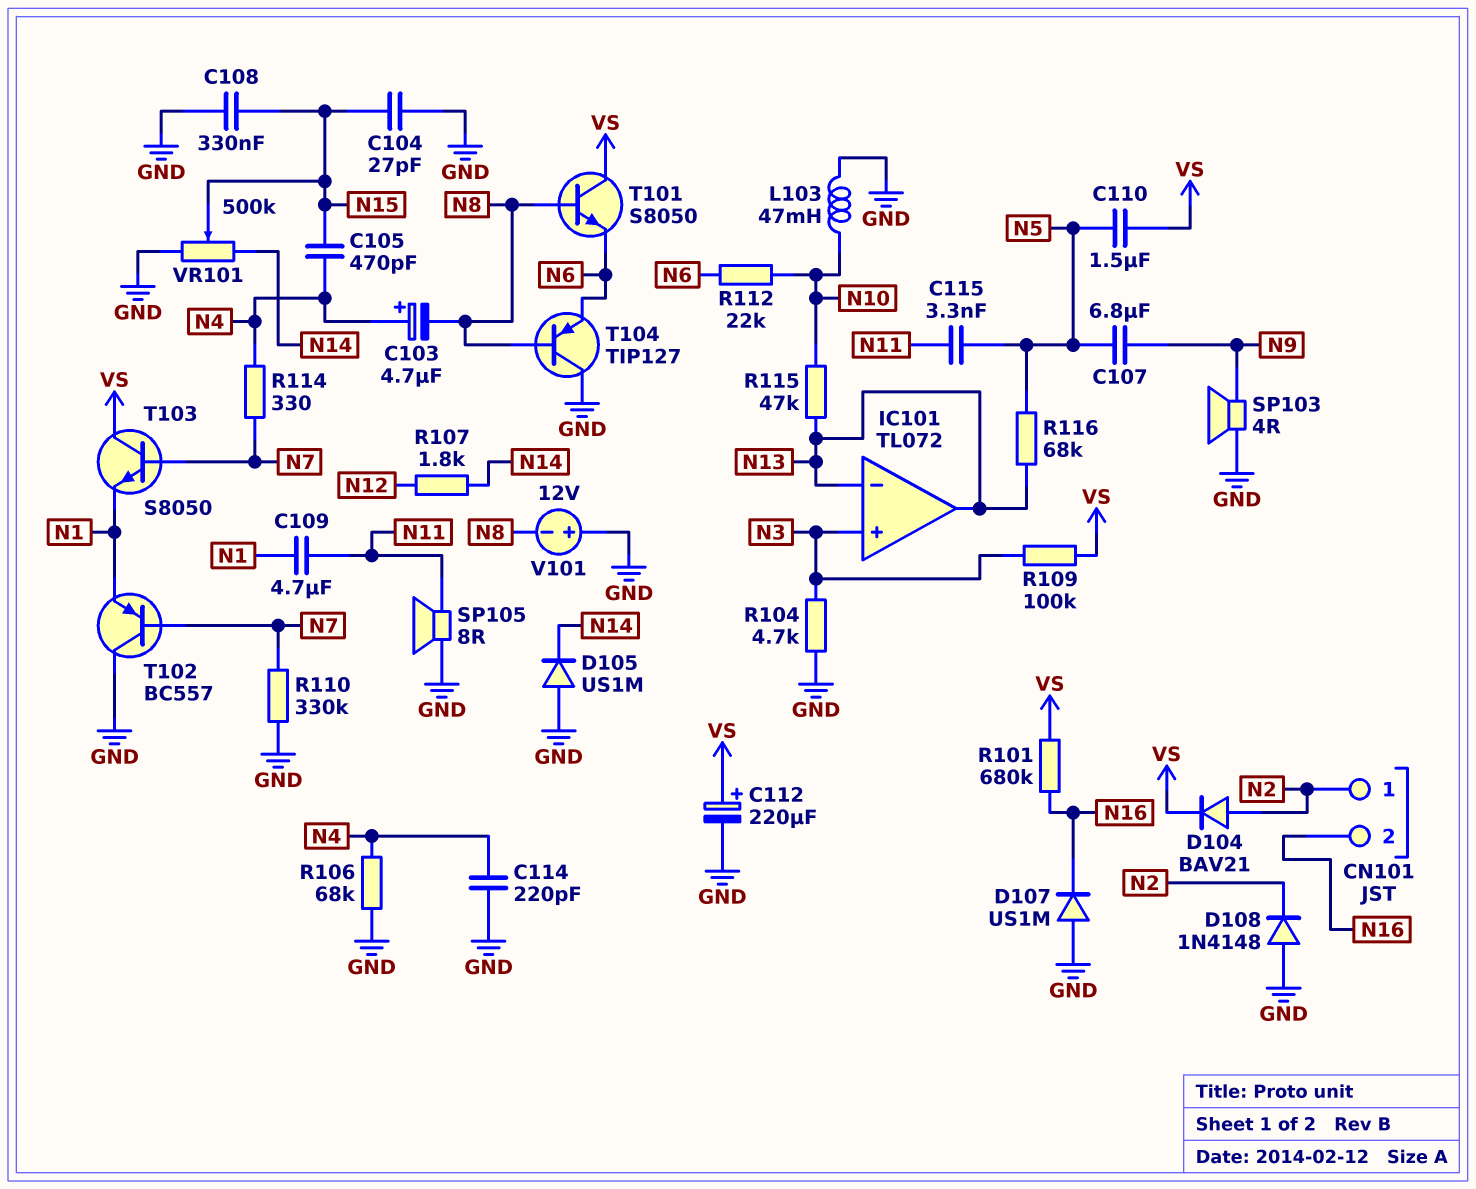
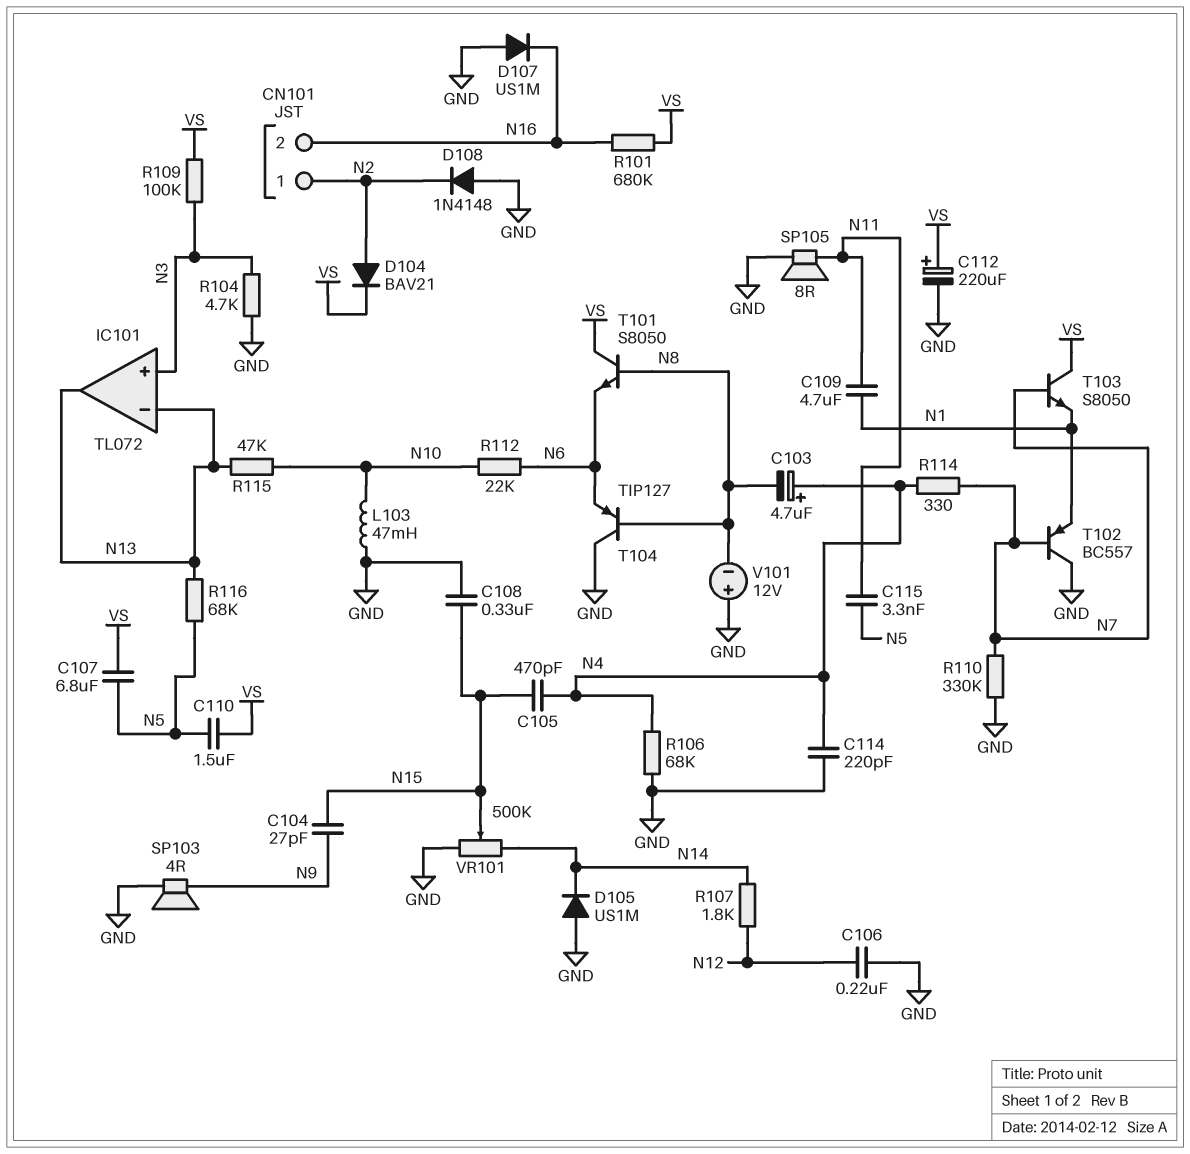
C104: 27pF (GND, N15) -> 27pF (N9, N15)
C106: none -> 220nF (GND, N12)
C107: 6.8uF (N5, N9) -> 6.8uF (N5, VS)

